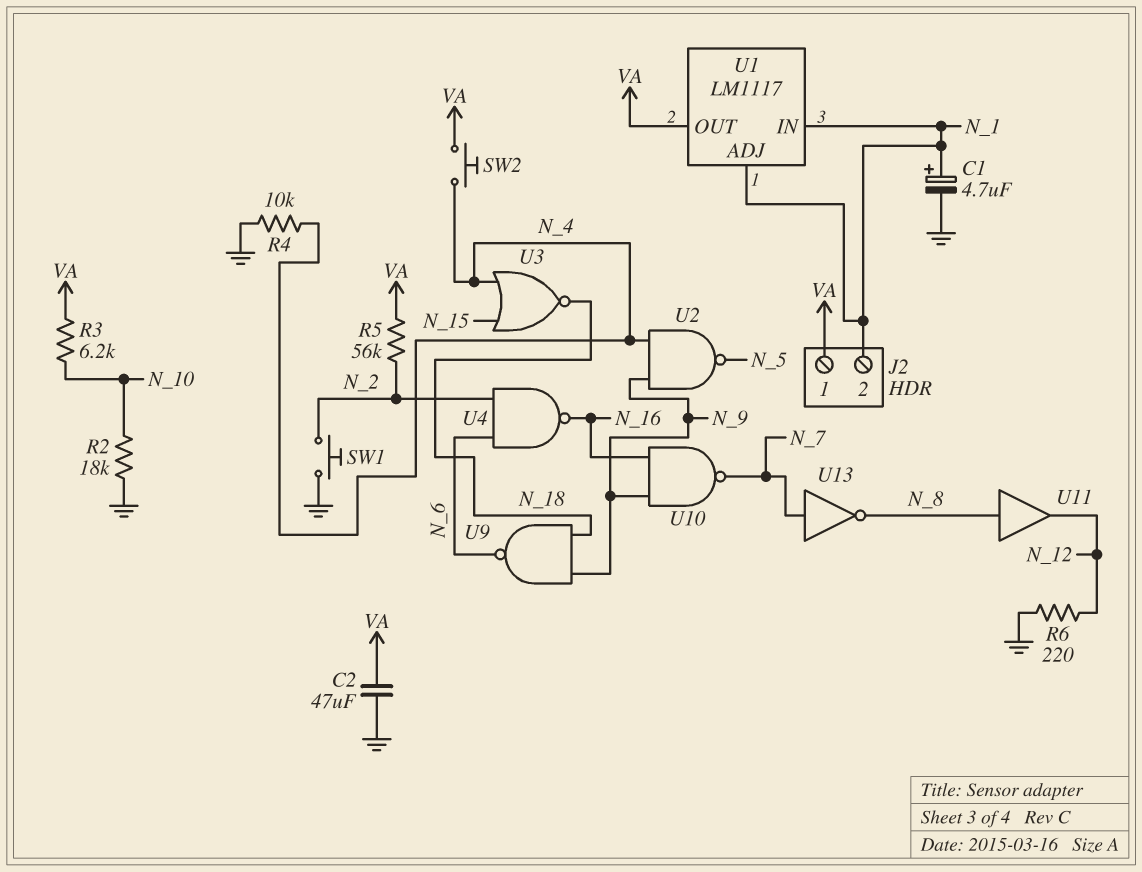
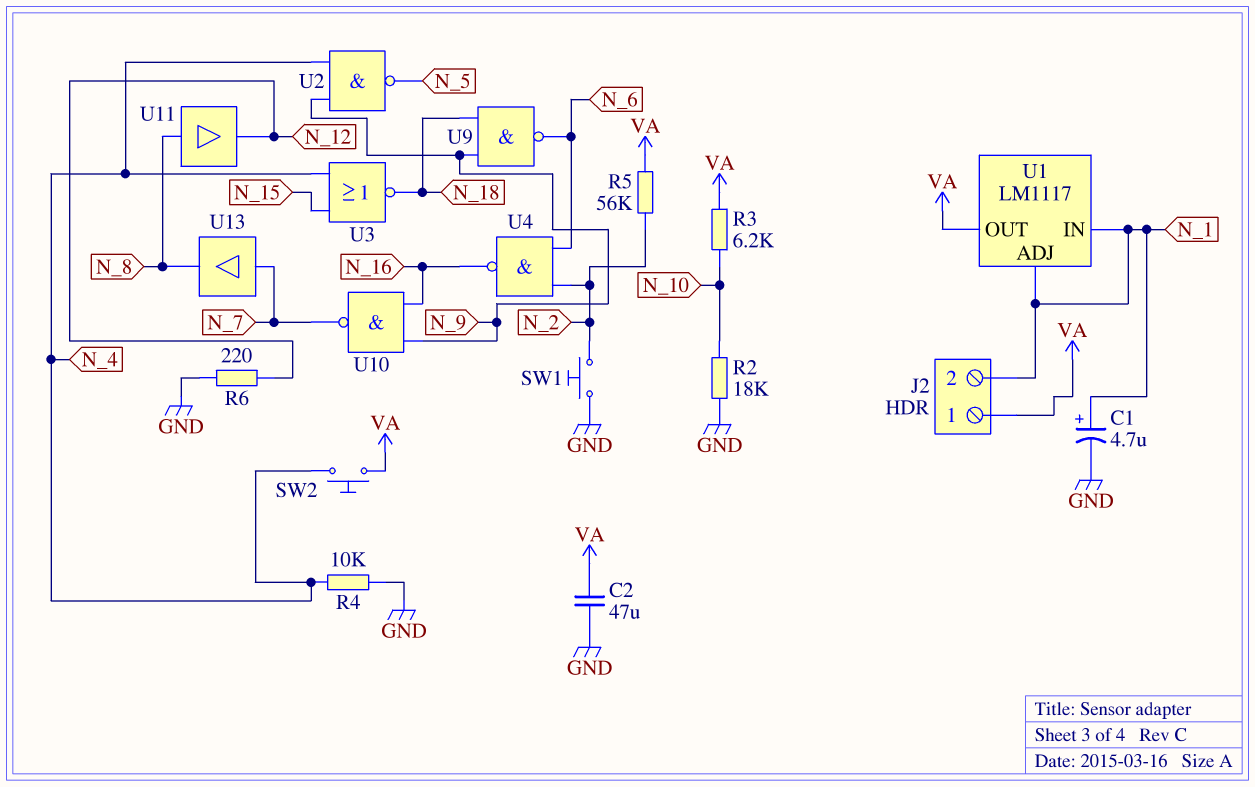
U13: NOT (in N_7, out N_8) -> buffer (in N_7, out N_8)

